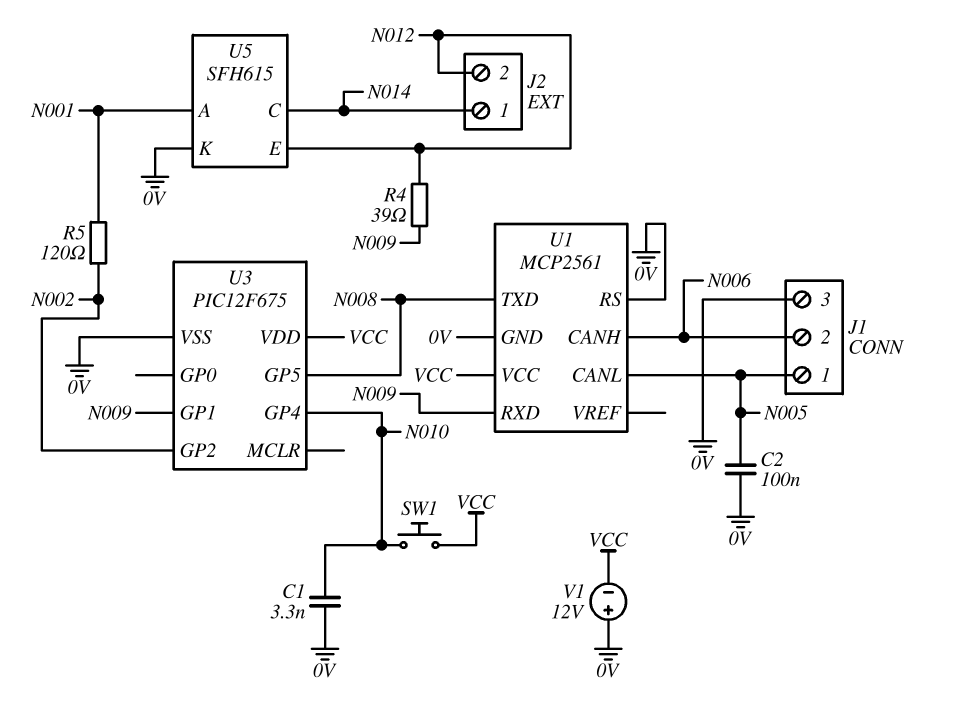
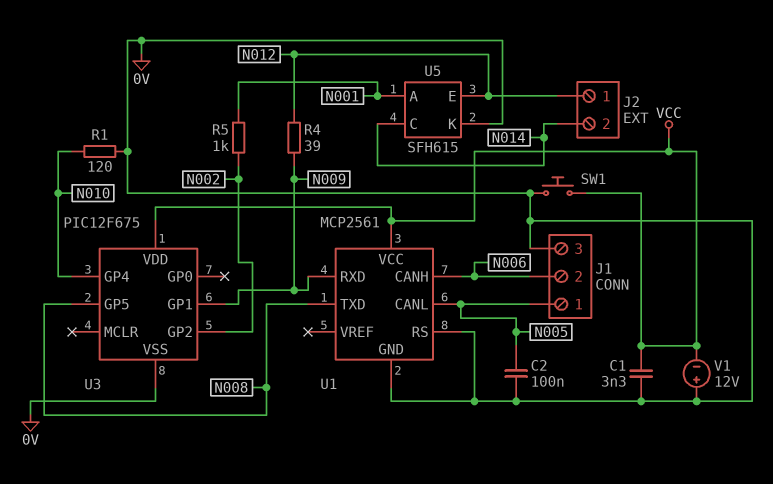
C1: 3.3nF (0V, N010) -> 3.3nF (0V, VCC)
J2 pin 1: N014 -> N012
J2 pin 2: N012 -> N014
R1: none -> 120 (0V, N010)
R5: 120 (N001, N002) -> 1k (N001, N002)
SW1: button (N010, VCC) -> button (0V, VCC)

